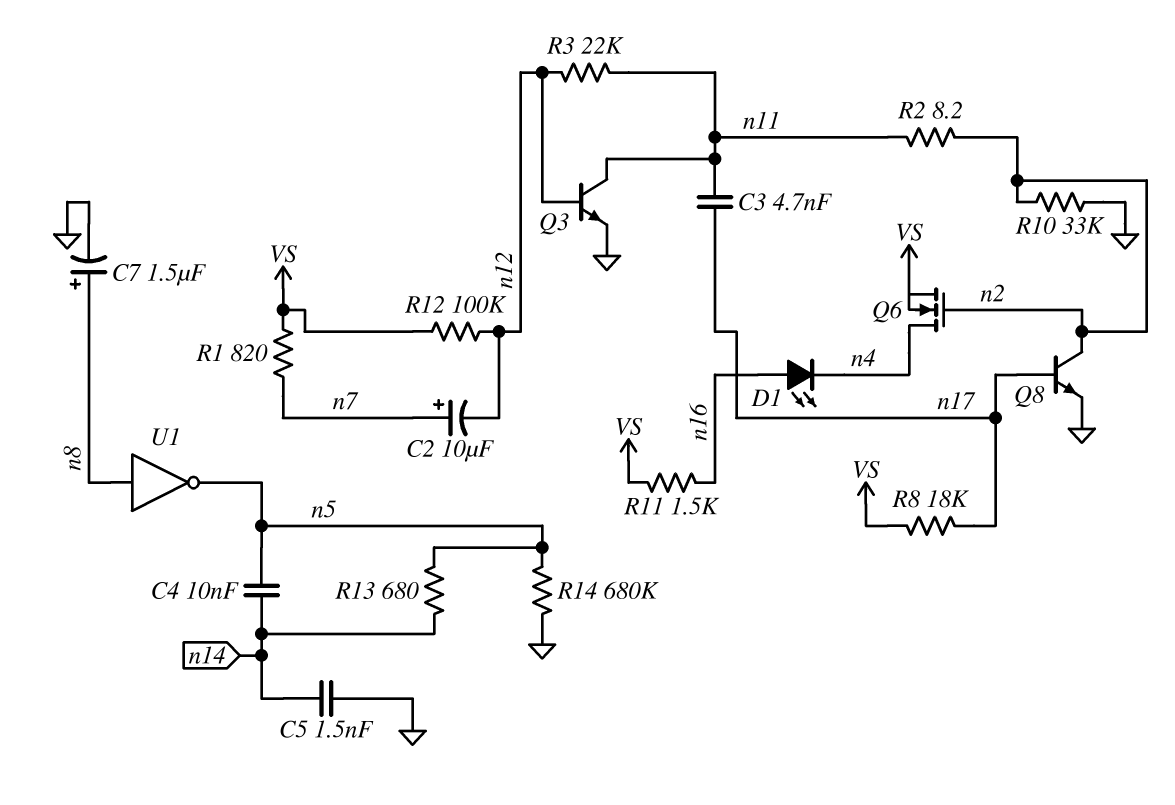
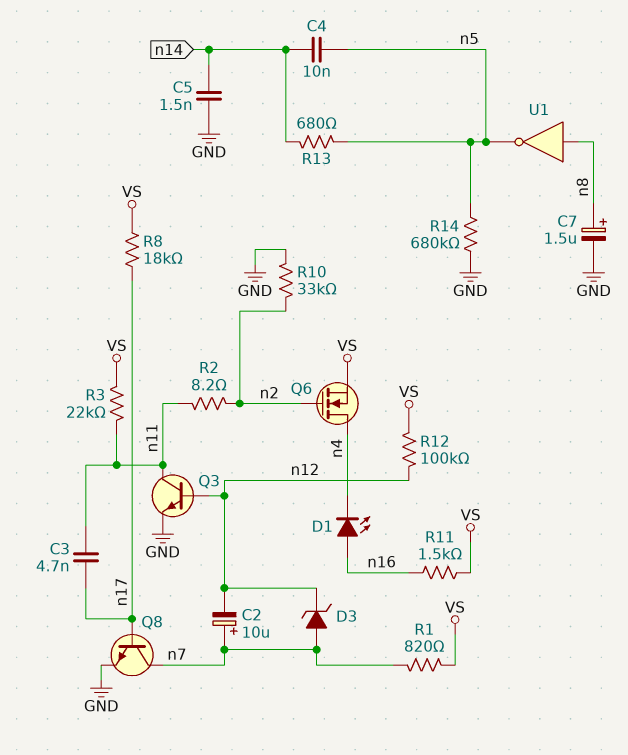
D3: none -> zener (A n7, K n12)
Q8: NPN (B n17, C n2, E GND) -> NPN (B n17, C n7, E GND)
R3: 22k (n11, n12) -> 22k (VS, n11)

